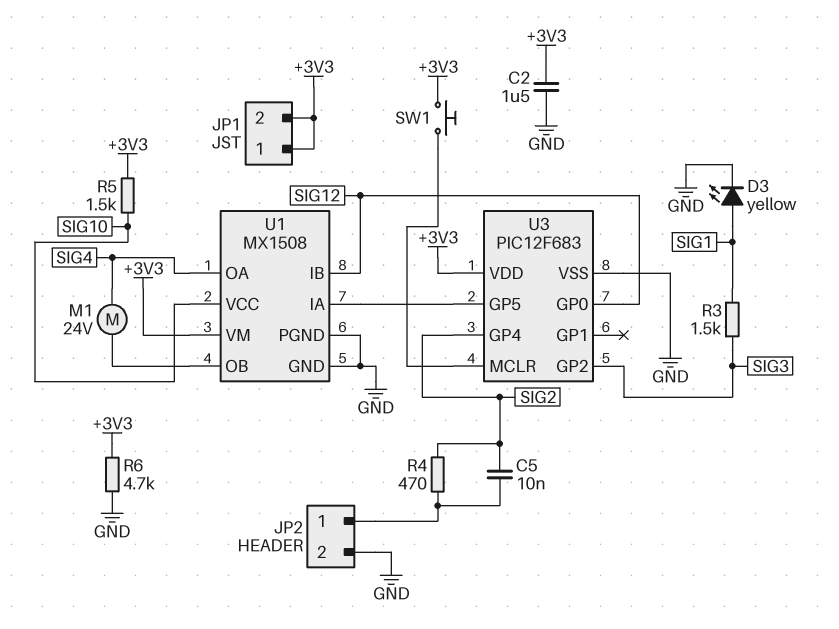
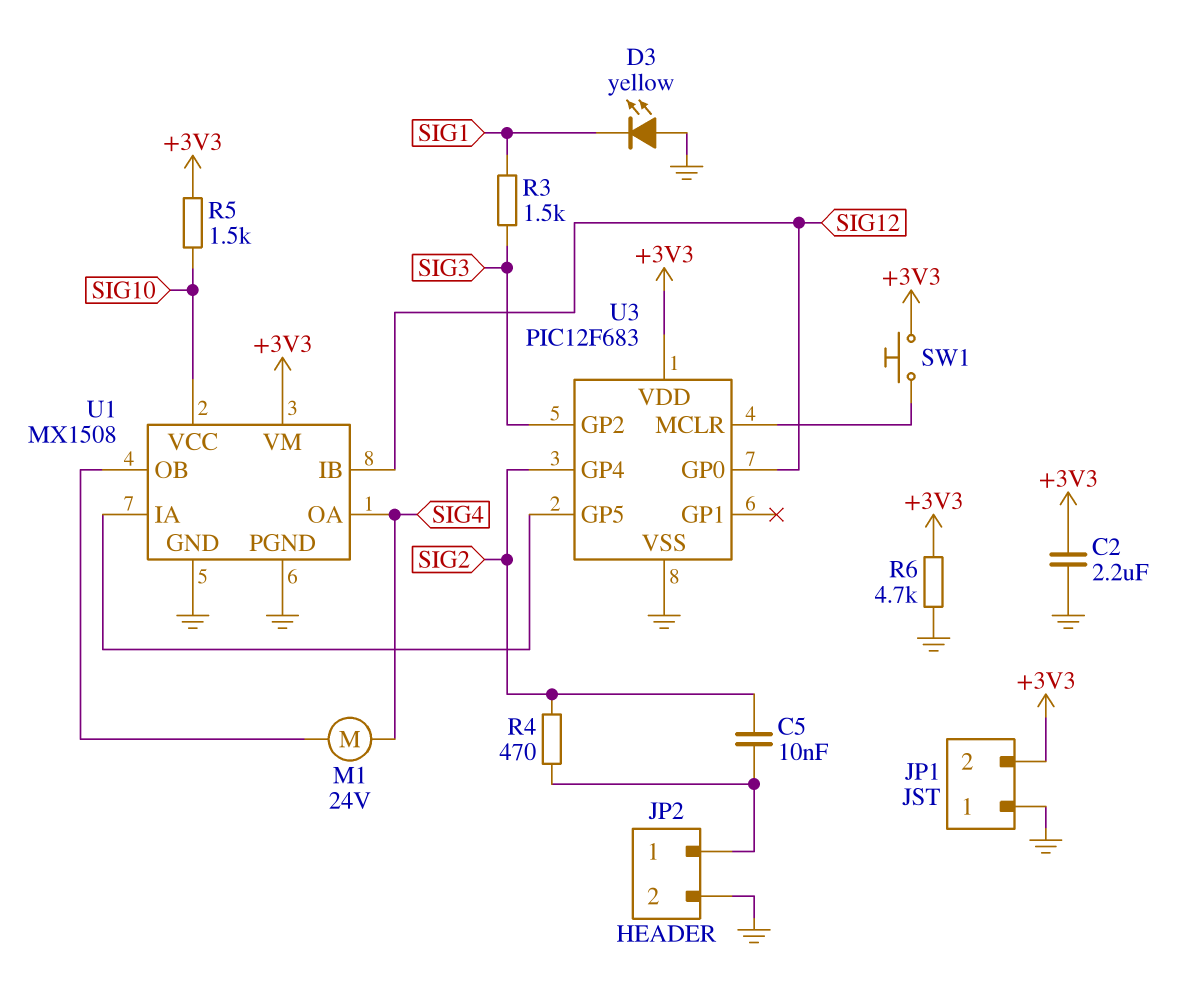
C2: 1.5uF (+3V3, GND) -> 2.2uF (+3V3, GND)
D3: LED yellow (A SIG1, K GND) -> LED yellow (A GND, K SIG1)
JP1 pin 1: +3V3 -> GND

